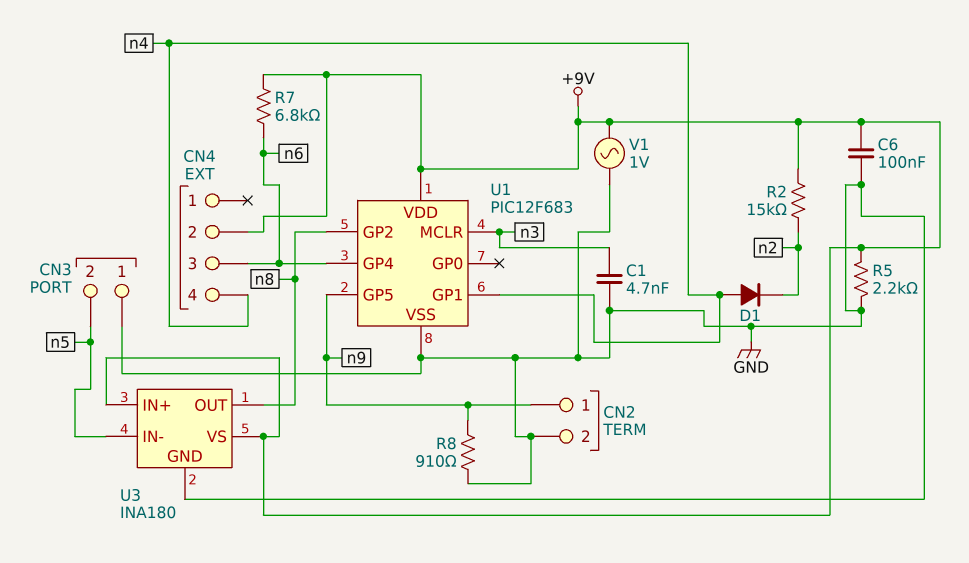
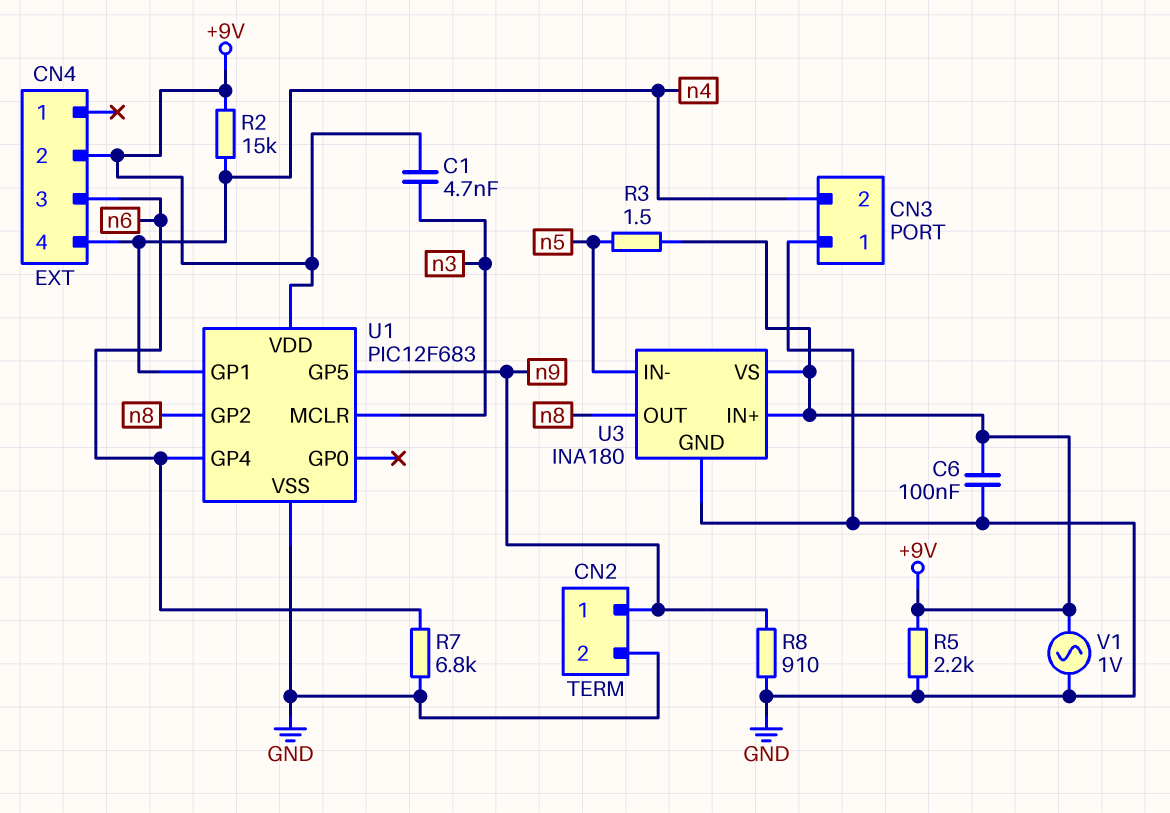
C1: 4.7nF (GND, n3) -> 4.7nF (+9V, n3)
CN3 pin 2: n5 -> n4
D1: diode (A n4, K n2) -> none
R2: 15k (+9V, n2) -> 15k (+9V, n4)
R3: none -> 1.5 (+9V, n5)
R7: 6.8k (+9V, n6) -> 6.8k (GND, n6)

